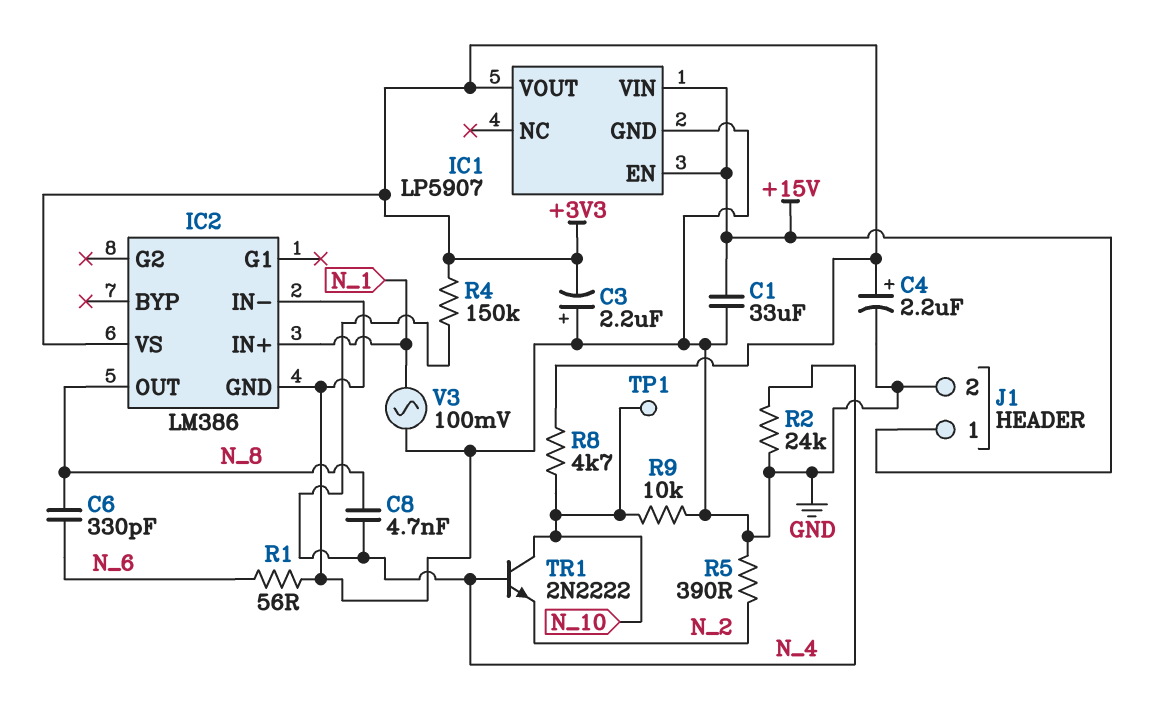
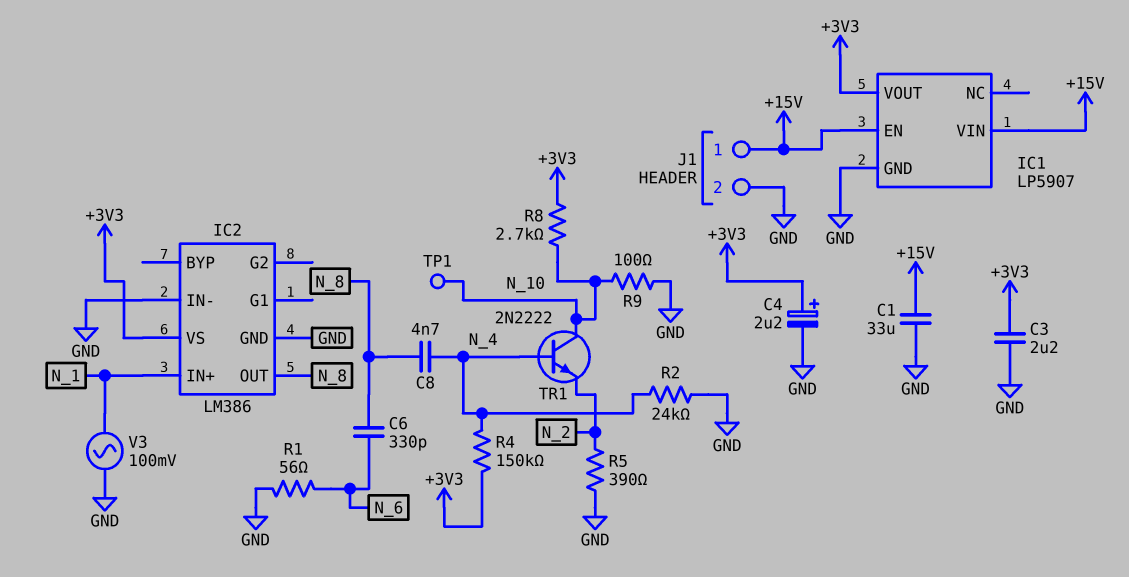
C3: 2.2uF (plus GND, minus +3V3) -> 2.2uF (+3V3, GND)
R8: 4.7k (+3V3, N_10) -> 2.7k (+3V3, N_10)
R9: 10k (GND, N_10) -> 100 (GND, N_10)

